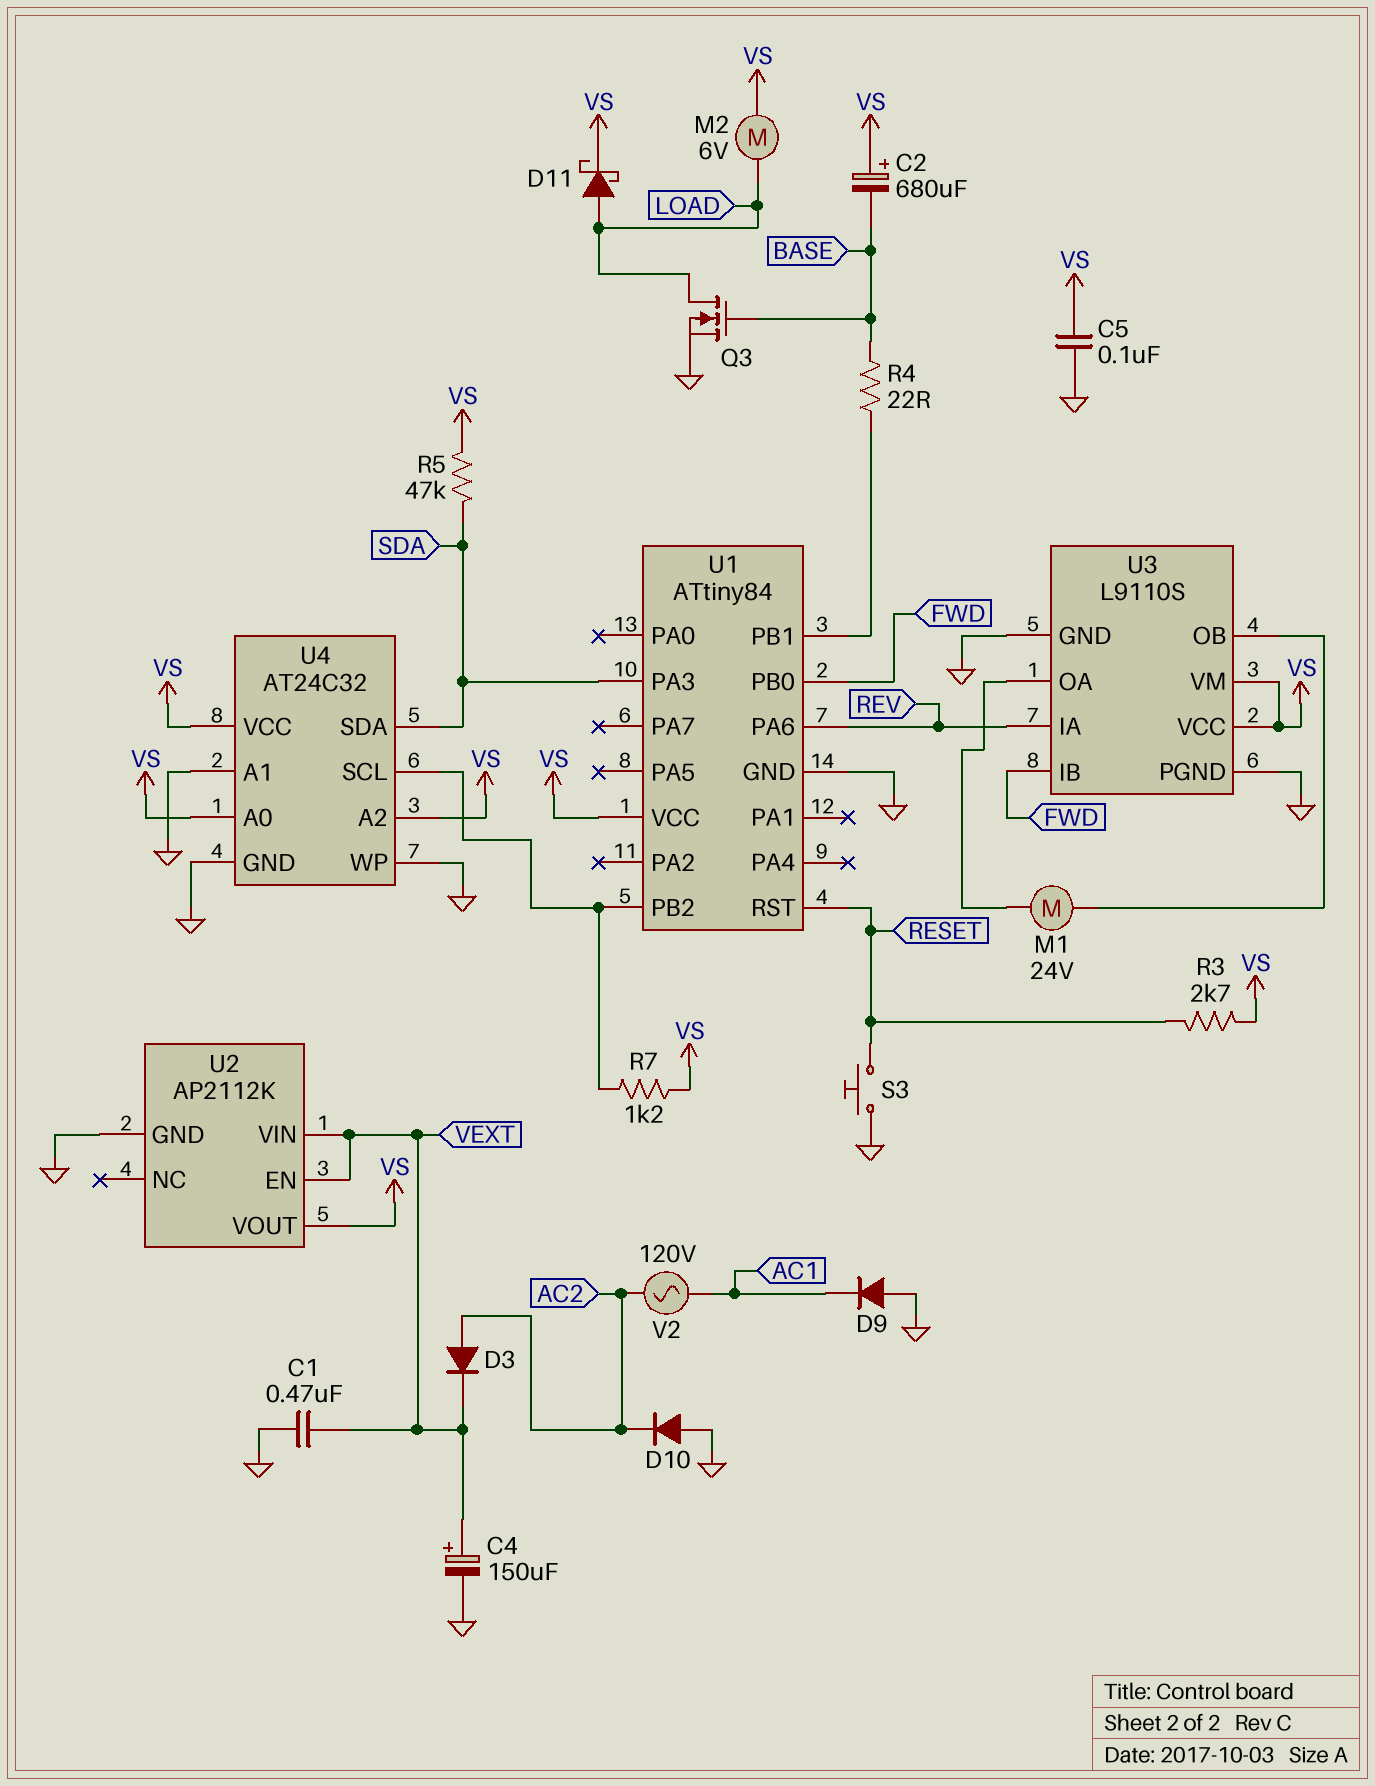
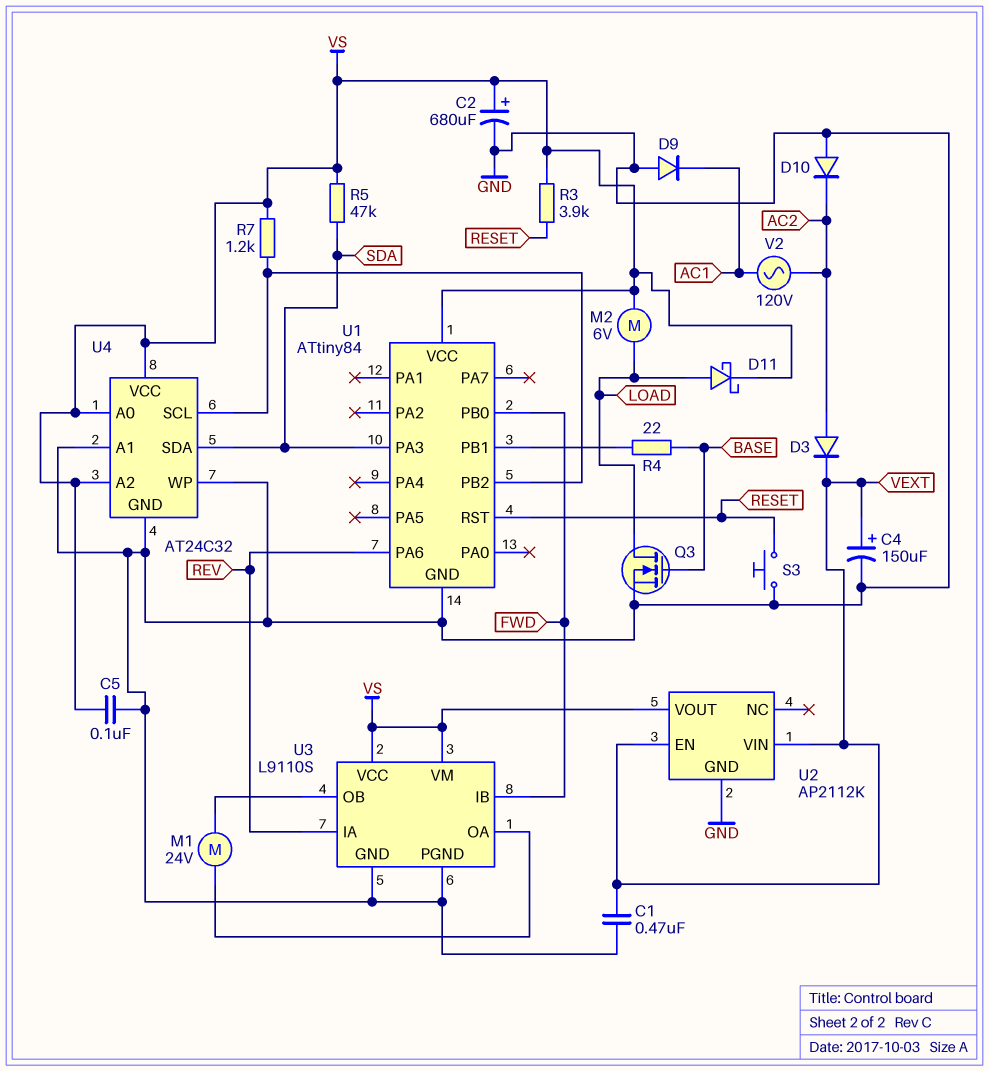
C2: 680uF (plus VS, minus BASE) -> 680uF (plus VS, minus GND)
R3: 2.7k (RESET, VS) -> 3.9k (RESET, VS)

